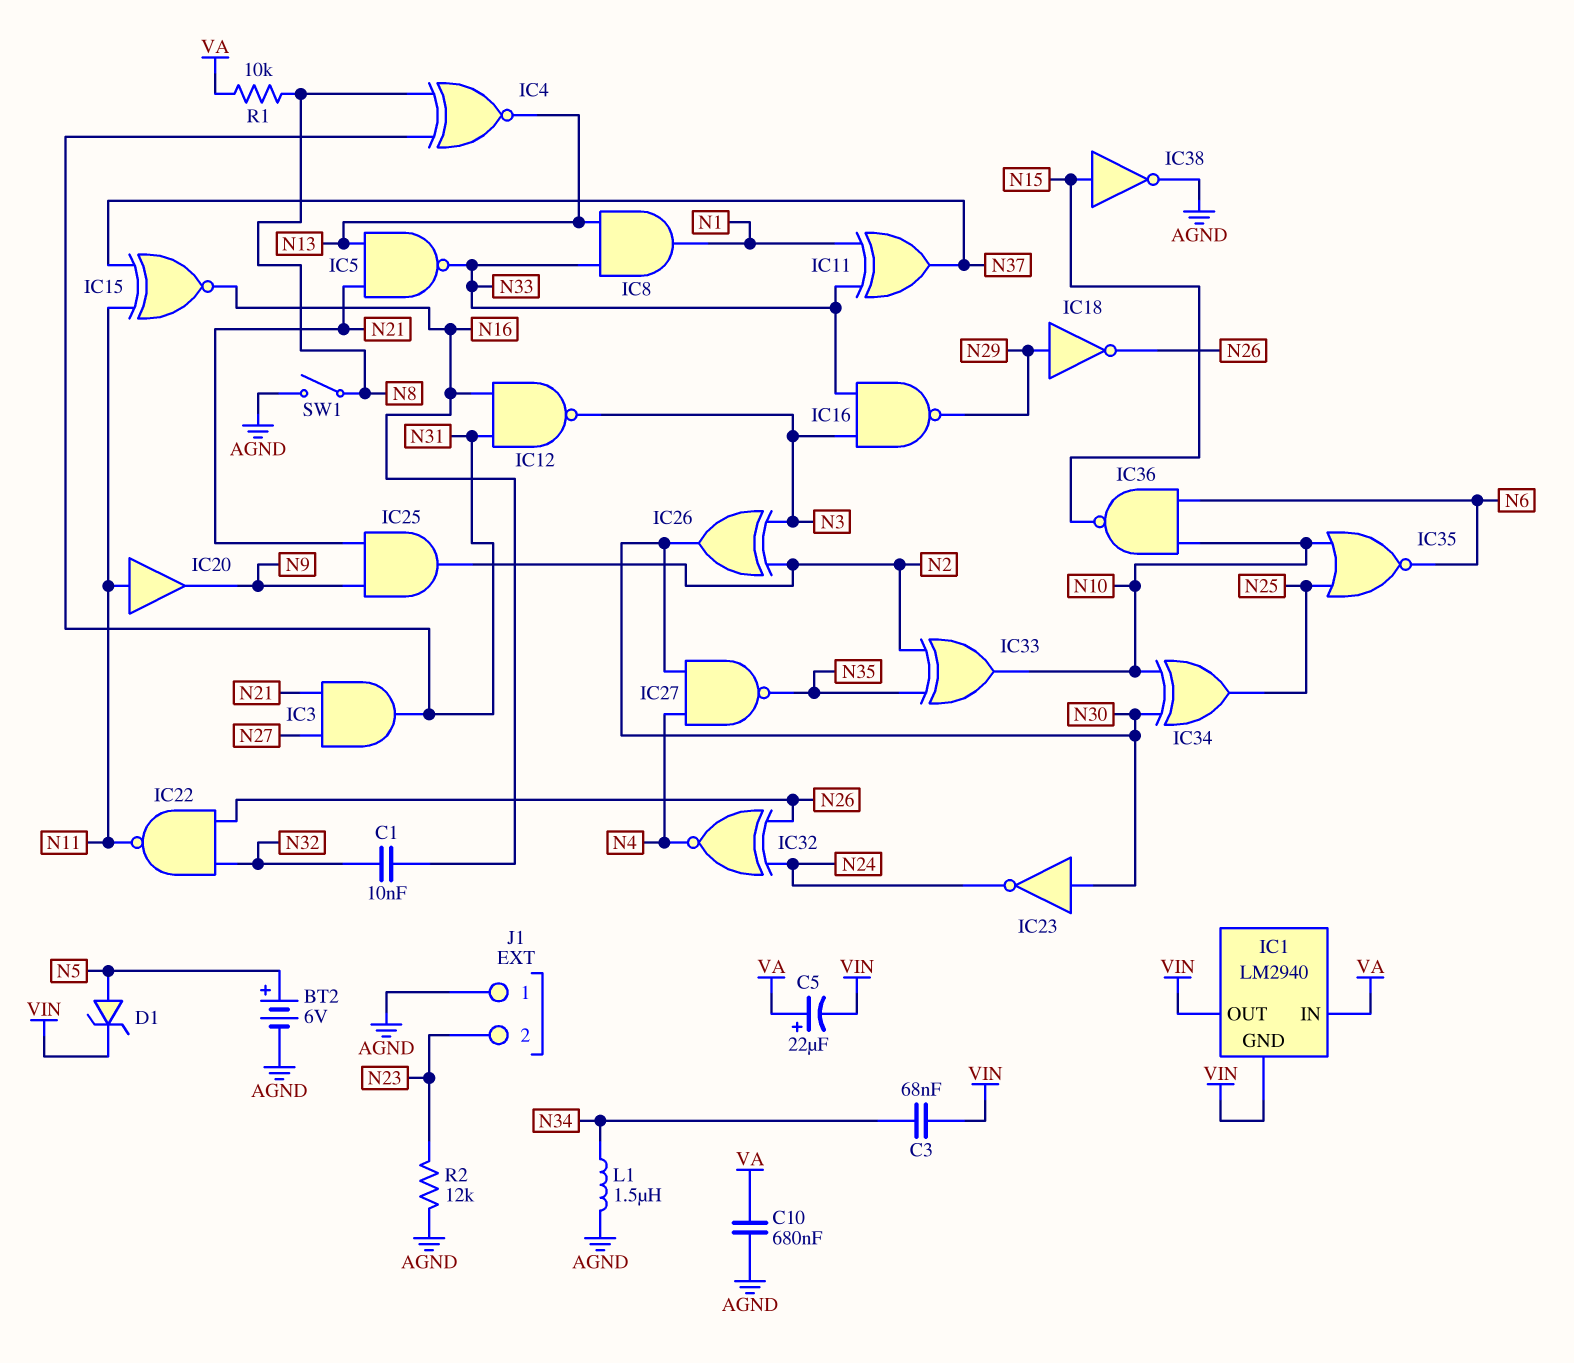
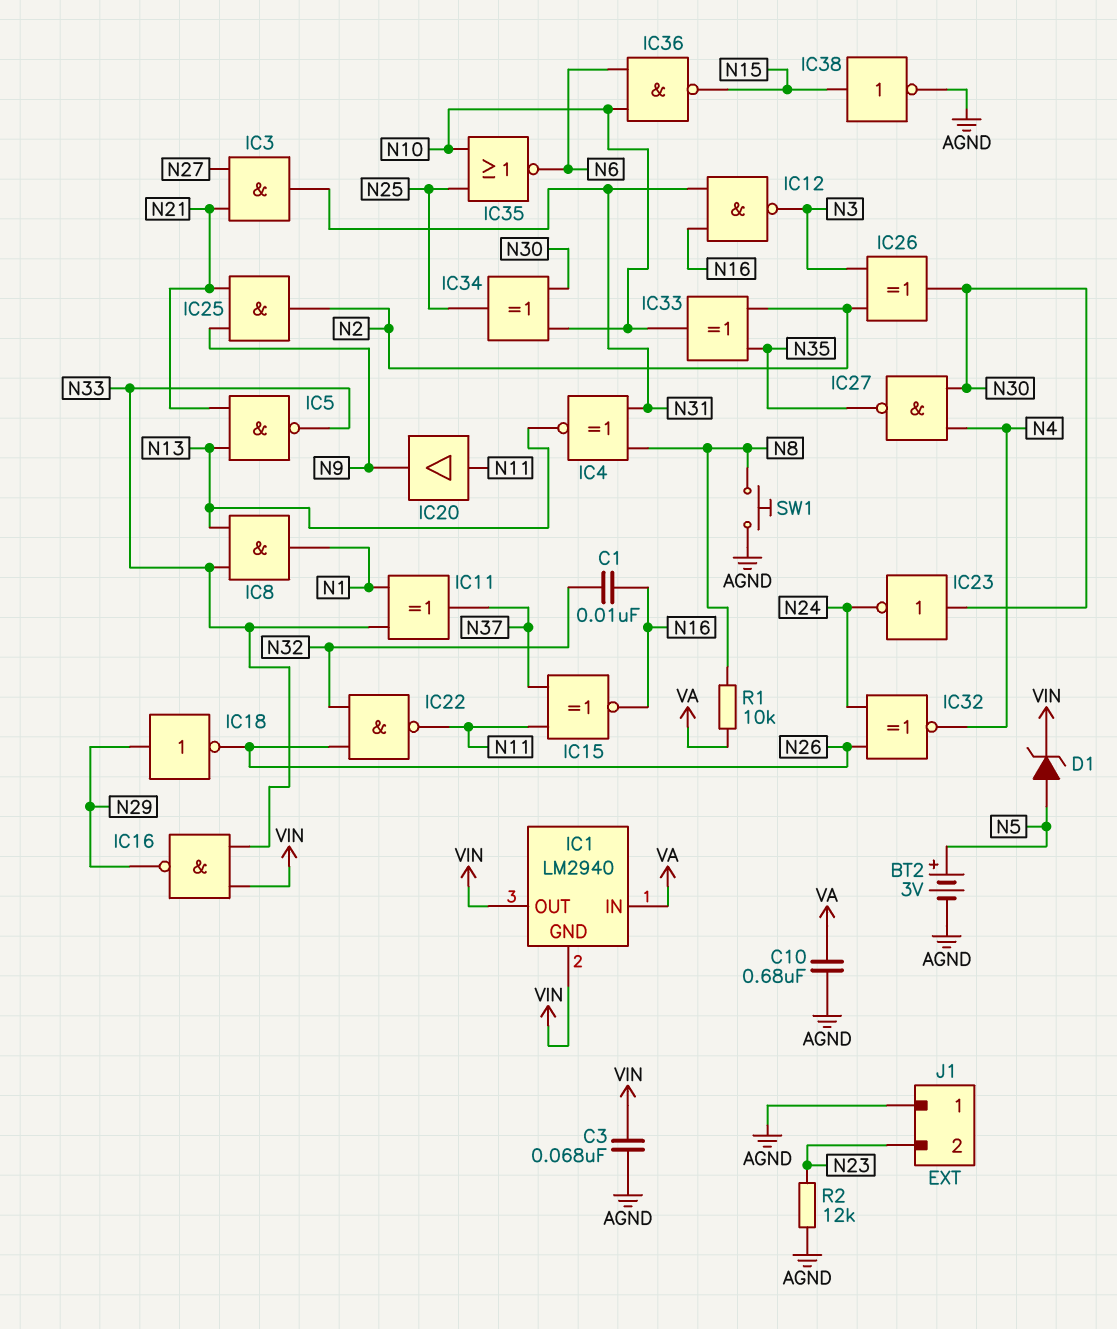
BT2: 6V (plus N5, minus AGND) -> 3V (plus N5, minus AGND)
C3: 68nF (N34, VIN) -> 68nF (AGND, VIN)
C5: 22uF (plus VA, minus VIN) -> none
IC16: NAND (in N3, in N33, out N29) -> NAND (in N33, in VIN, out N29)
L1: 1.5uH (AGND, N34) -> none
SW1: switch (AGND, N8) -> button (AGND, N8)

